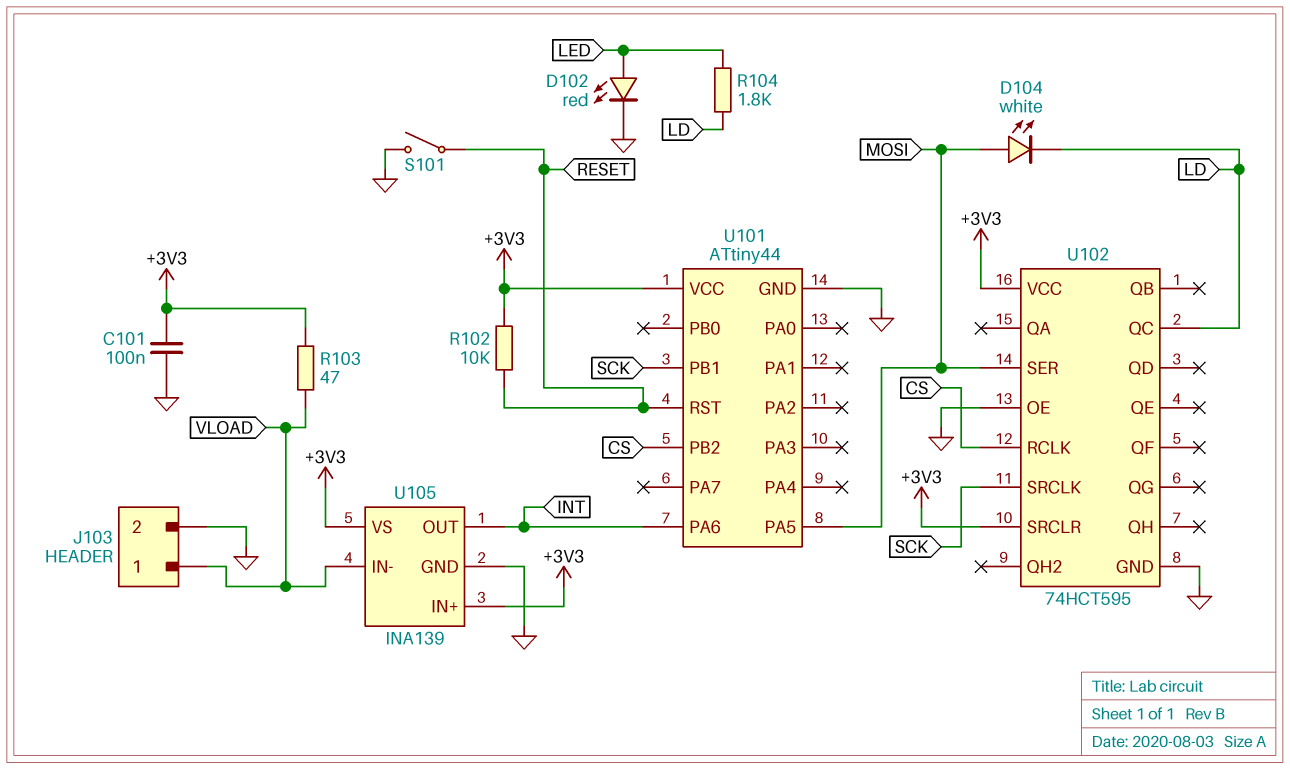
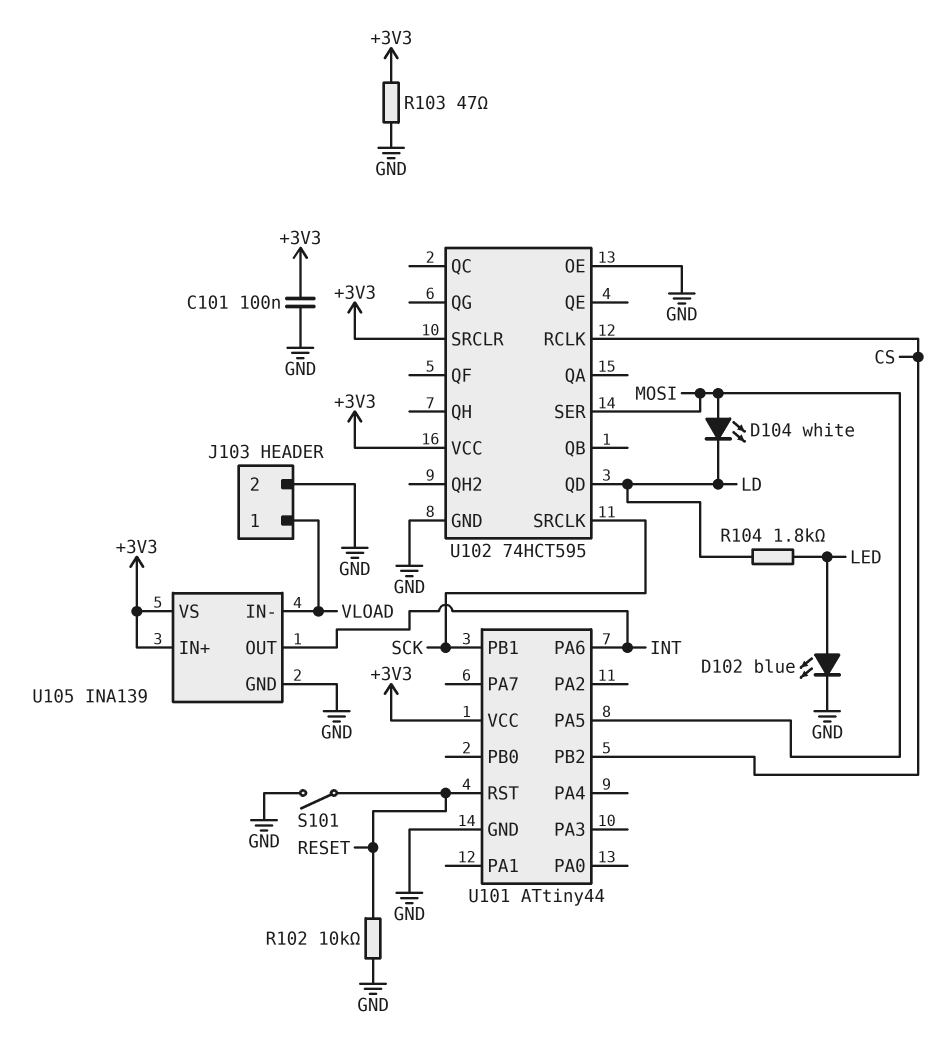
D102: LED red (A LED, K GND) -> LED blue (A LED, K GND)
R102: 10k (+3V3, RESET) -> 10k (GND, RESET)
R103: 47 (+3V3, VLOAD) -> 47 (+3V3, GND)
U102 pin QC: LD -> none
U102 pin QD: none -> LD

